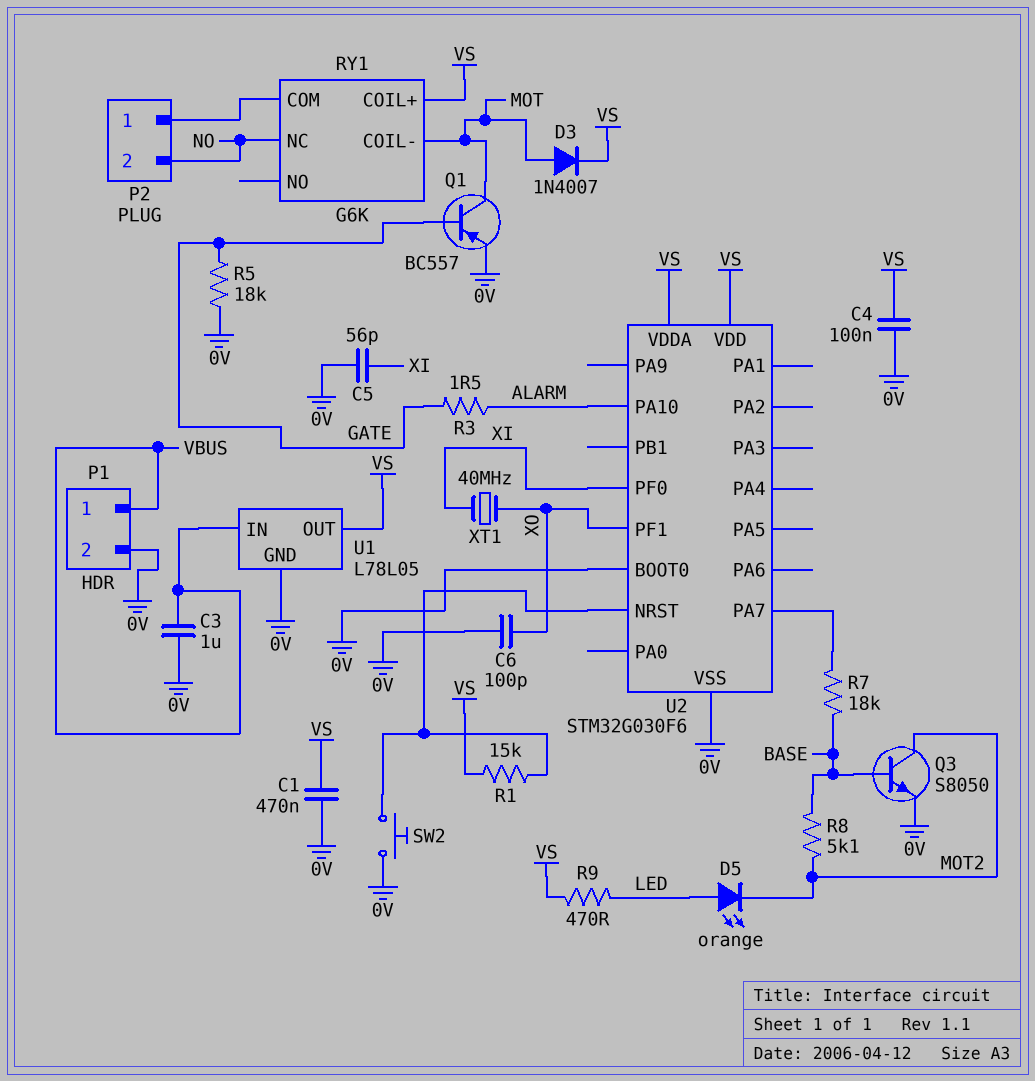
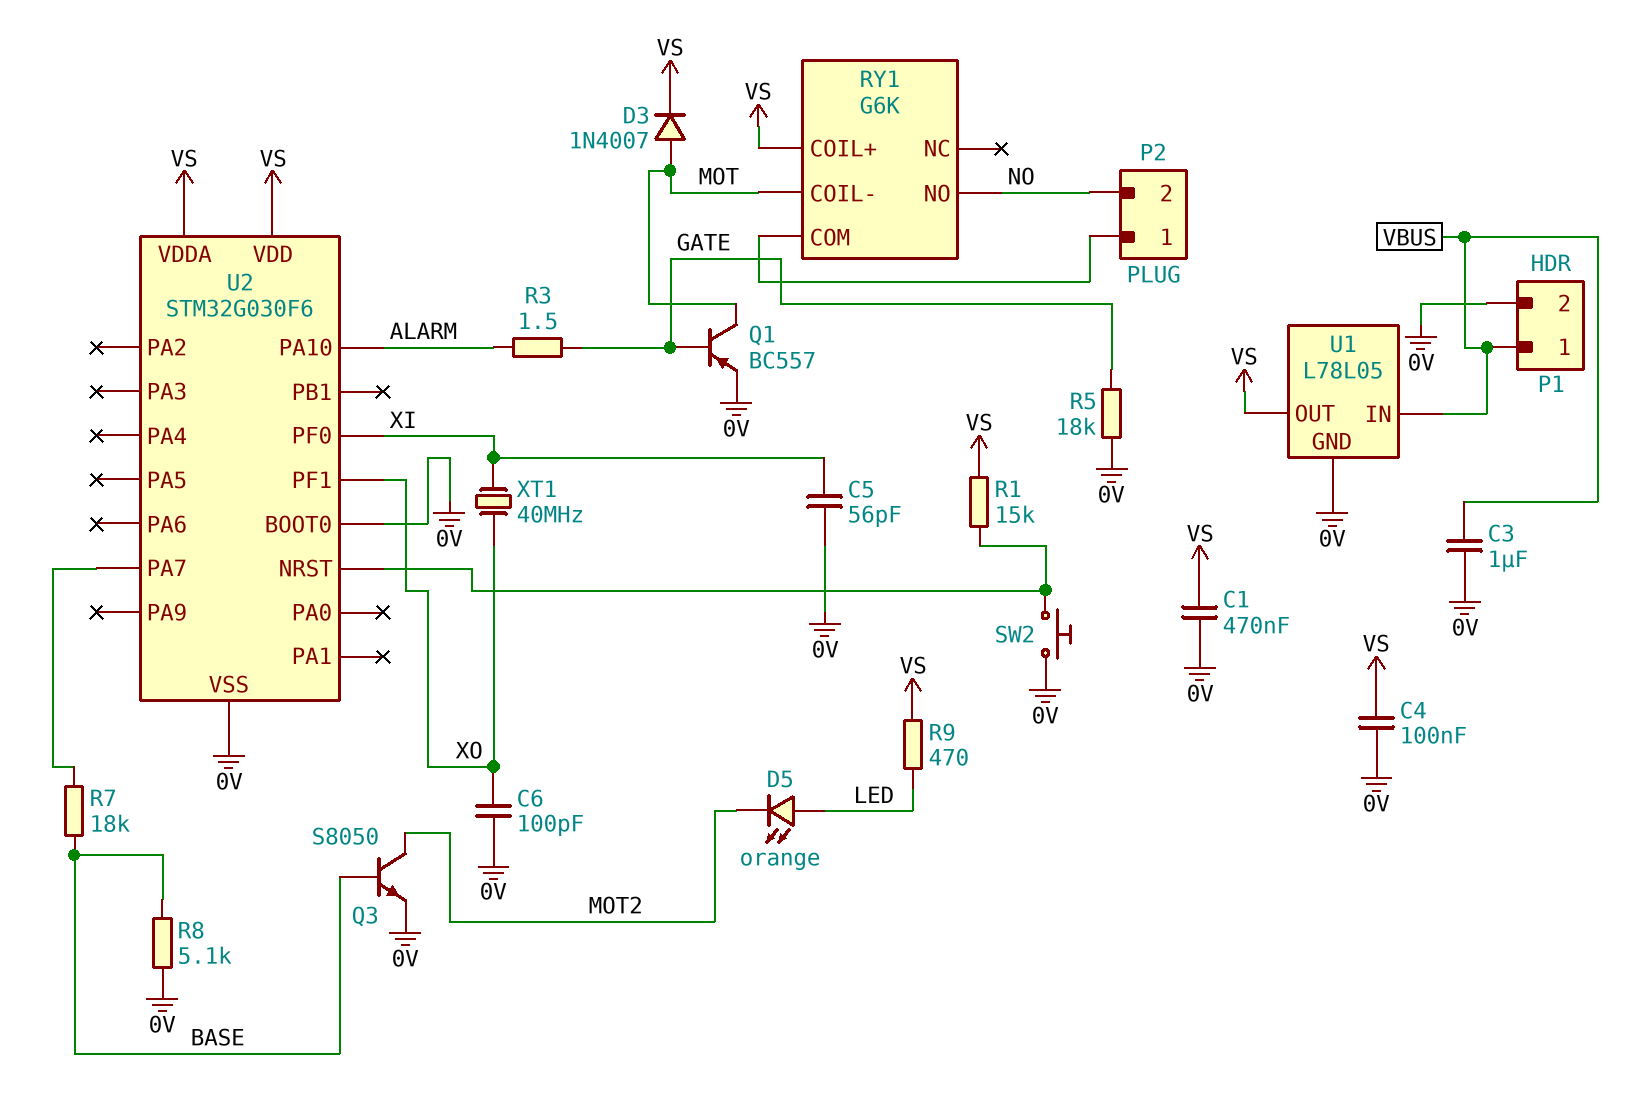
R8: 5.1k (BASE, MOT2) -> 5.1k (0V, BASE)
RY1 pin NC: NO -> none
RY1 pin NO: none -> NO

